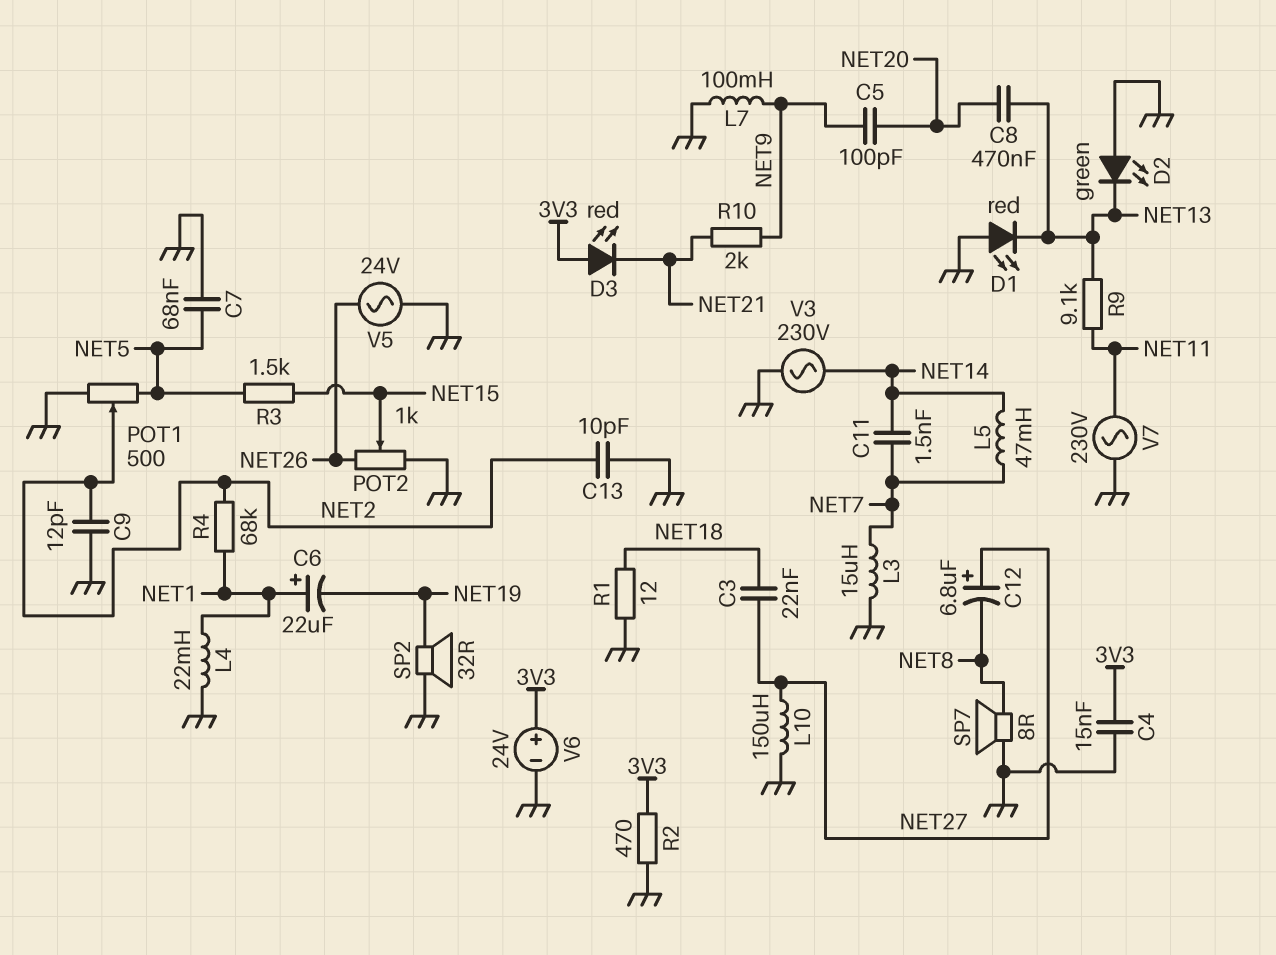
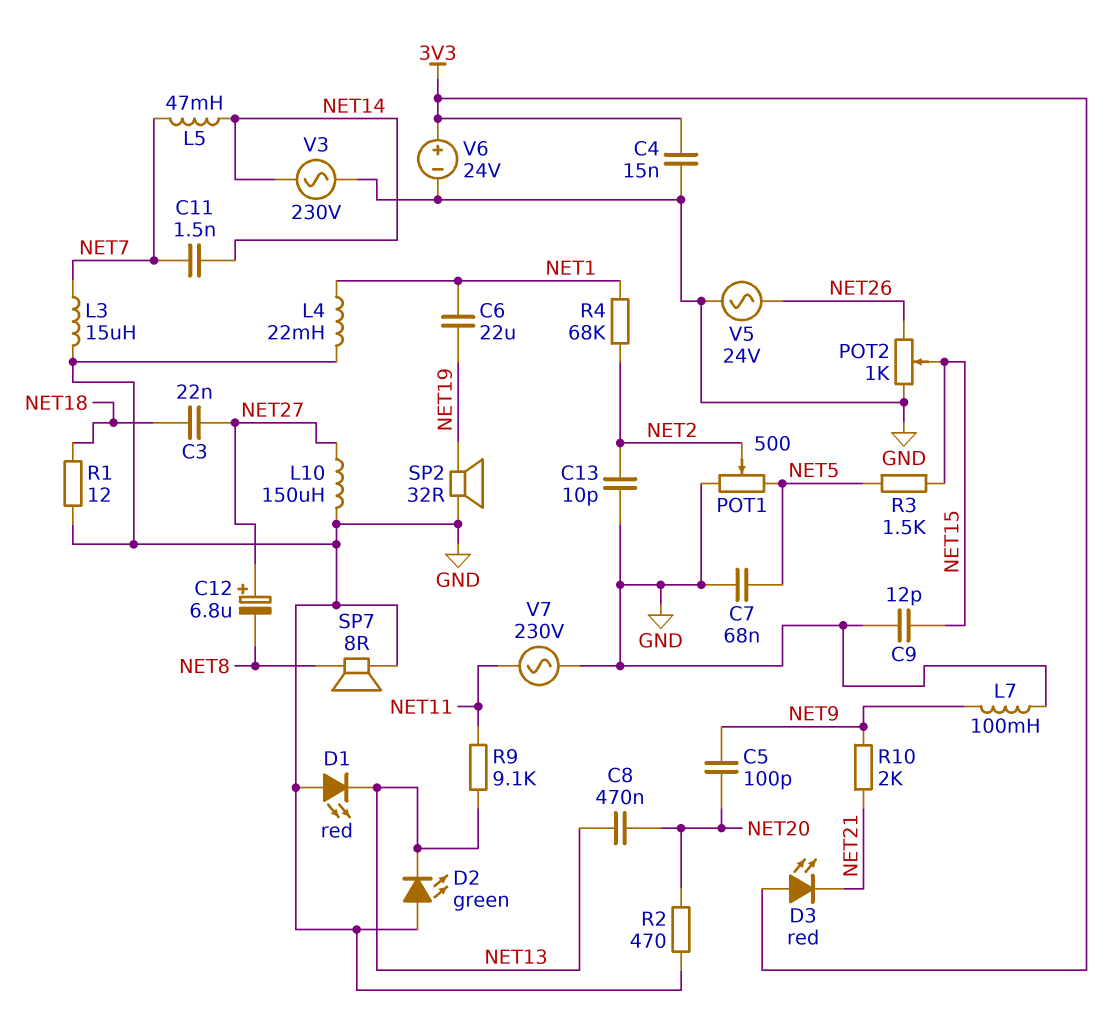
C6: 22uF (plus NET1, minus NET19) -> 22uF (NET1, NET19)
C9: 12pF (GND, NET2) -> 12pF (GND, NET15)
R2: 470 (3V3, GND) -> 470 (GND, NET20)

